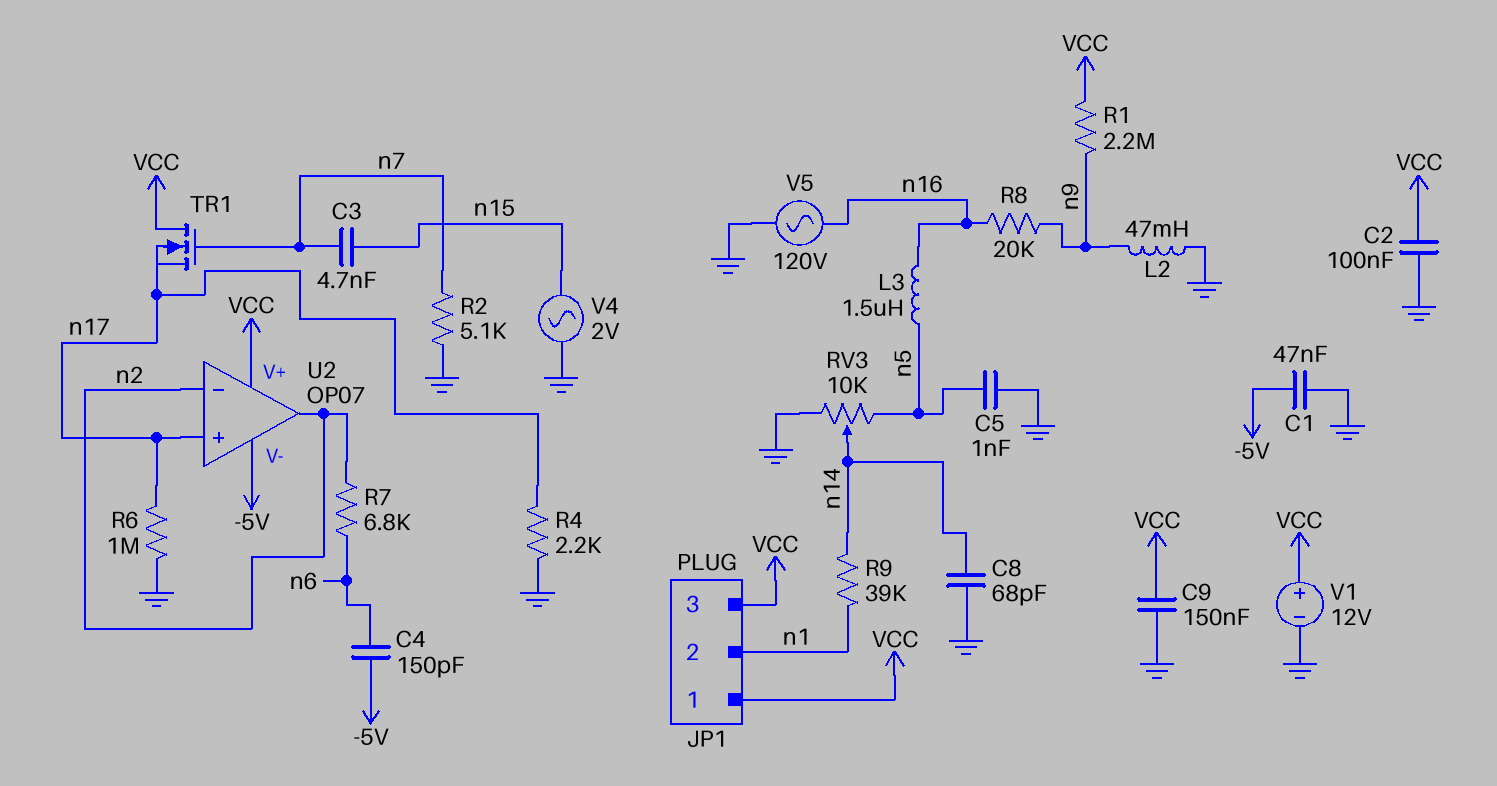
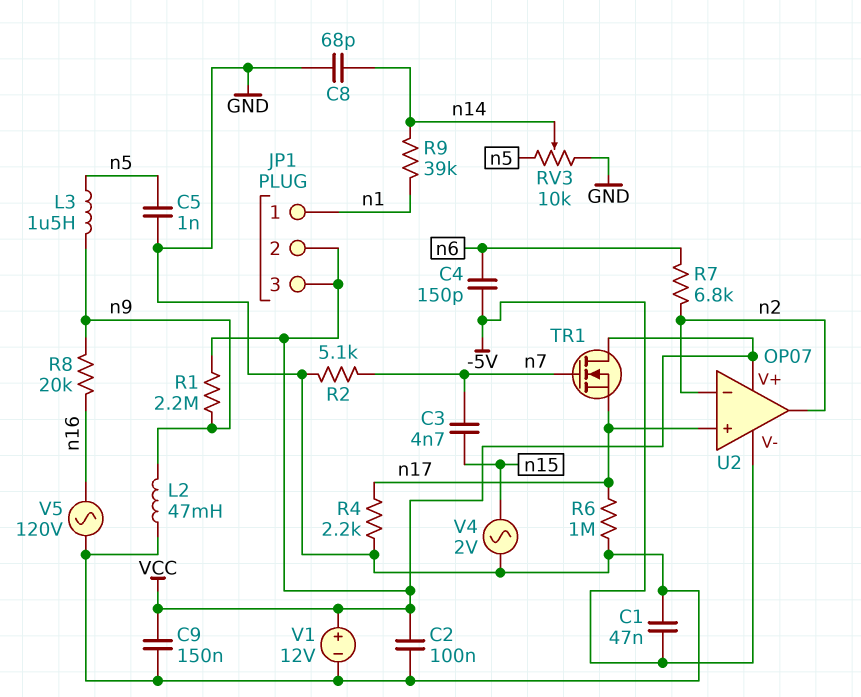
JP1 pin 1: VCC -> n1
JP1 pin 2: n1 -> VCC
L3: 1.5uH (n5, n16) -> 1.5uH (n5, n9)

